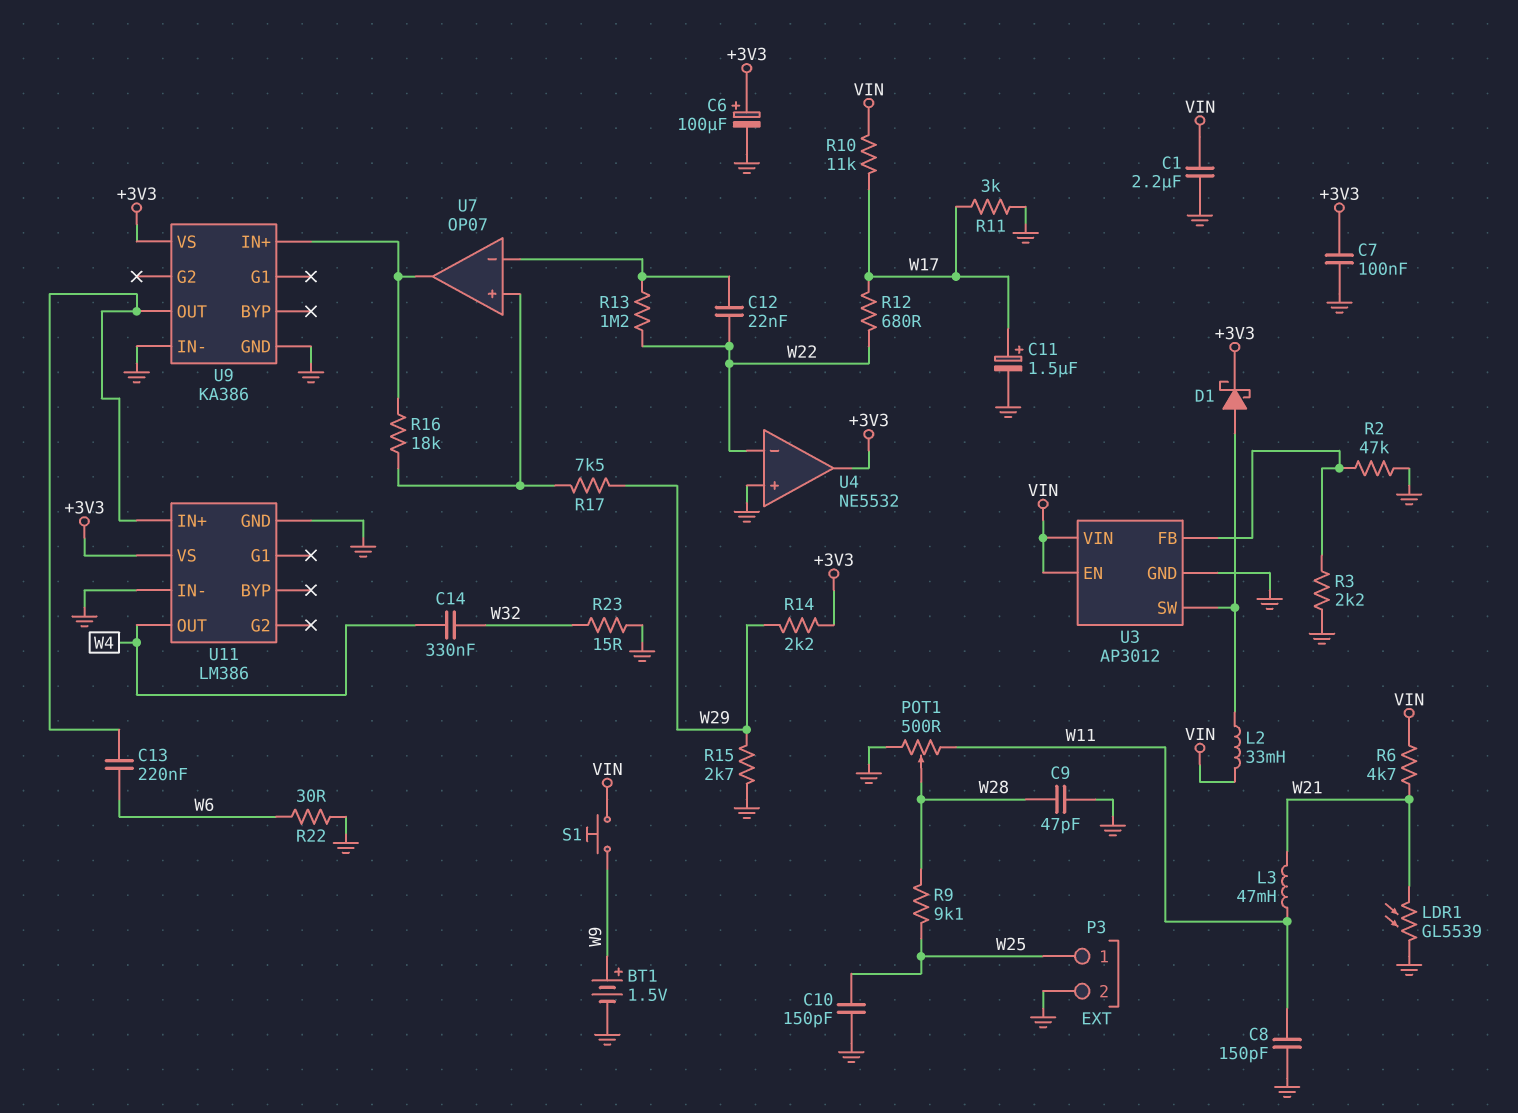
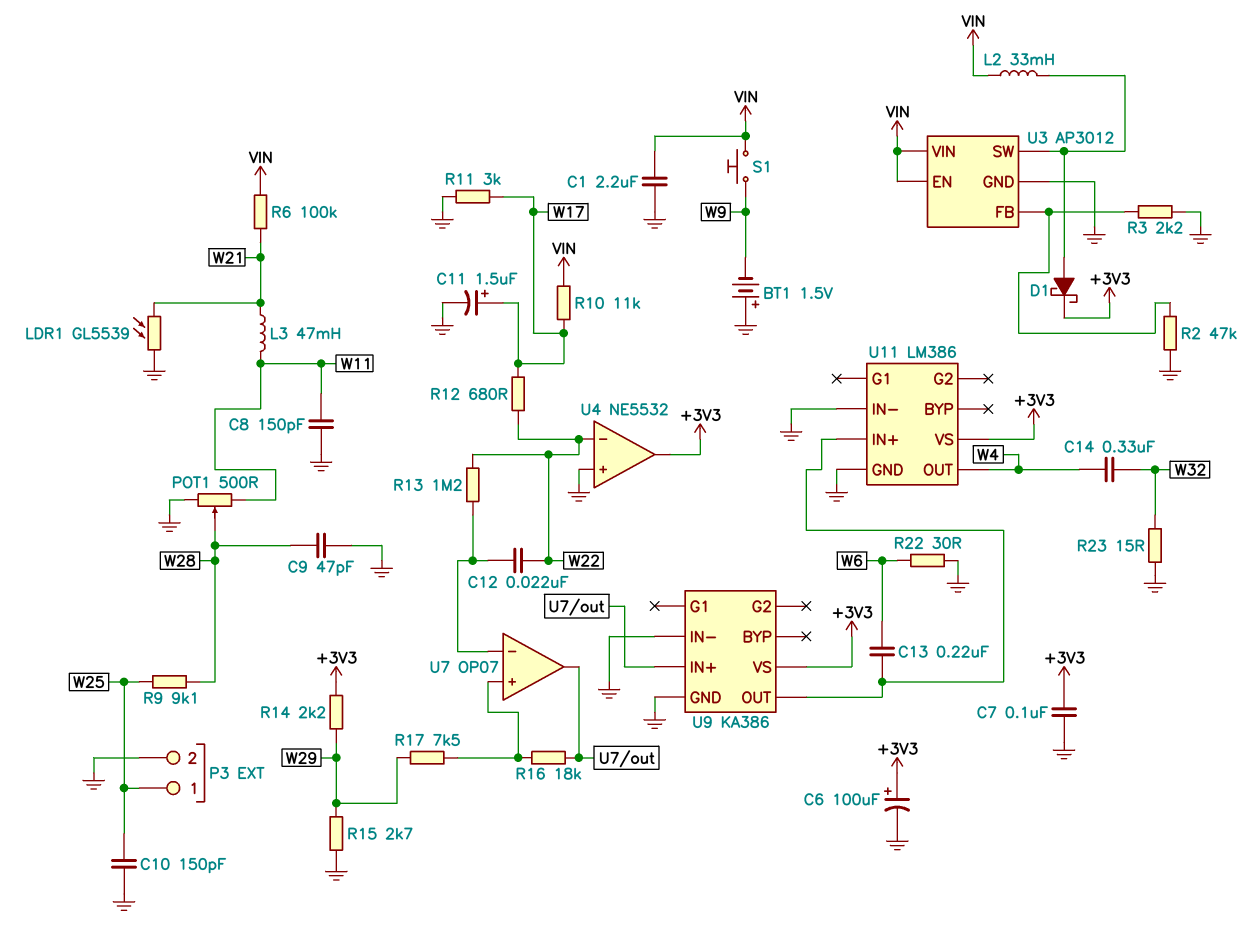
BT1: 1.5V (plus W9, minus GND) -> 1.5V (plus GND, minus W9)
R6: 4.7k (VIN, W21) -> 100k (VIN, W21)

